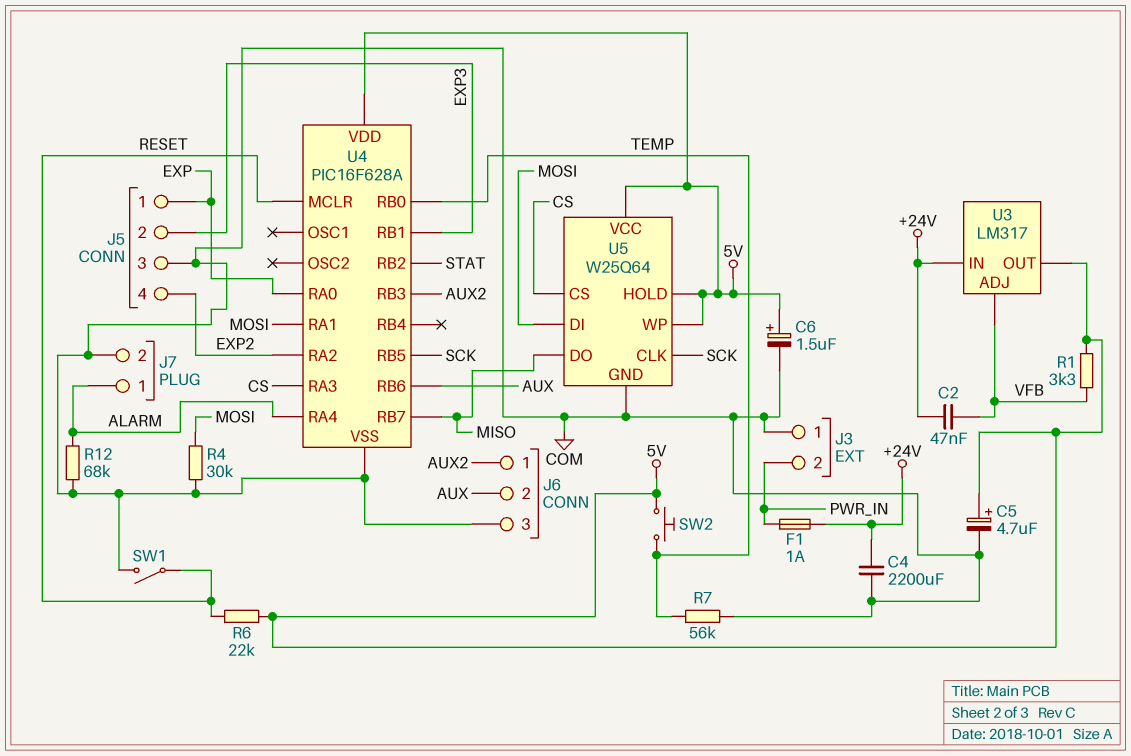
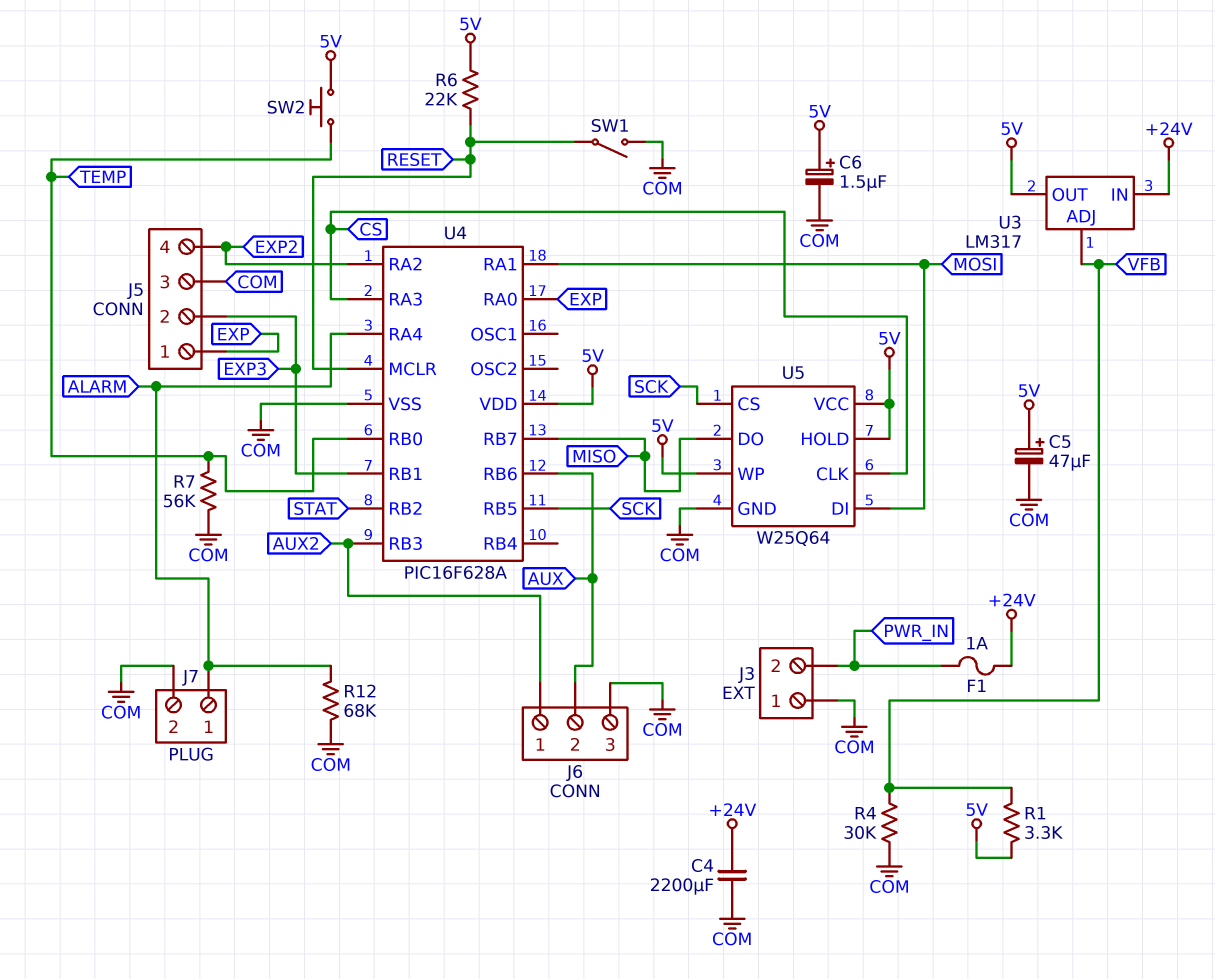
C2: 47nF (+24V, VFB) -> none
C5: 4.7uF (plus 5V, minus COM) -> 47uF (plus 5V, minus COM)
R4: 30k (COM, MOSI) -> 30k (COM, VFB)
U5 pin CLK: SCK -> CS
U5 pin CS: CS -> SCK

